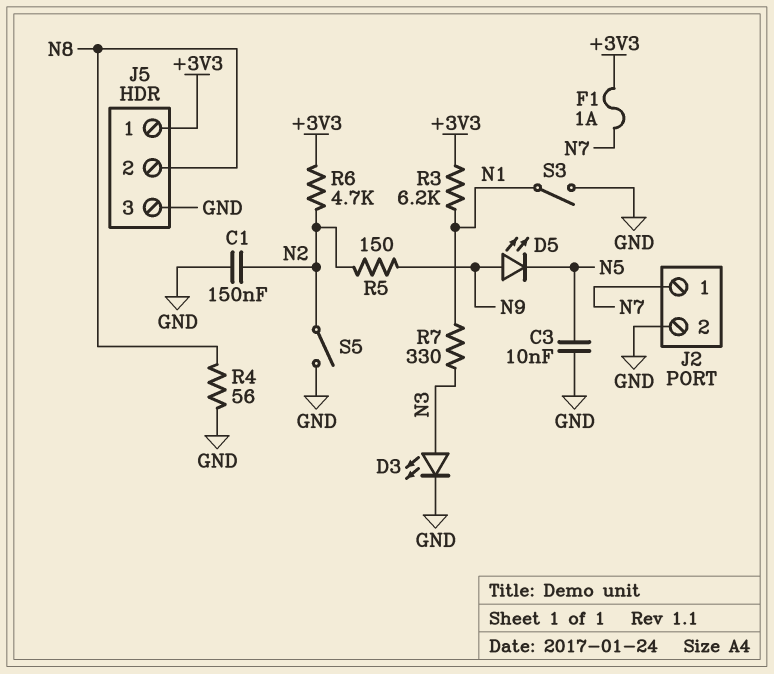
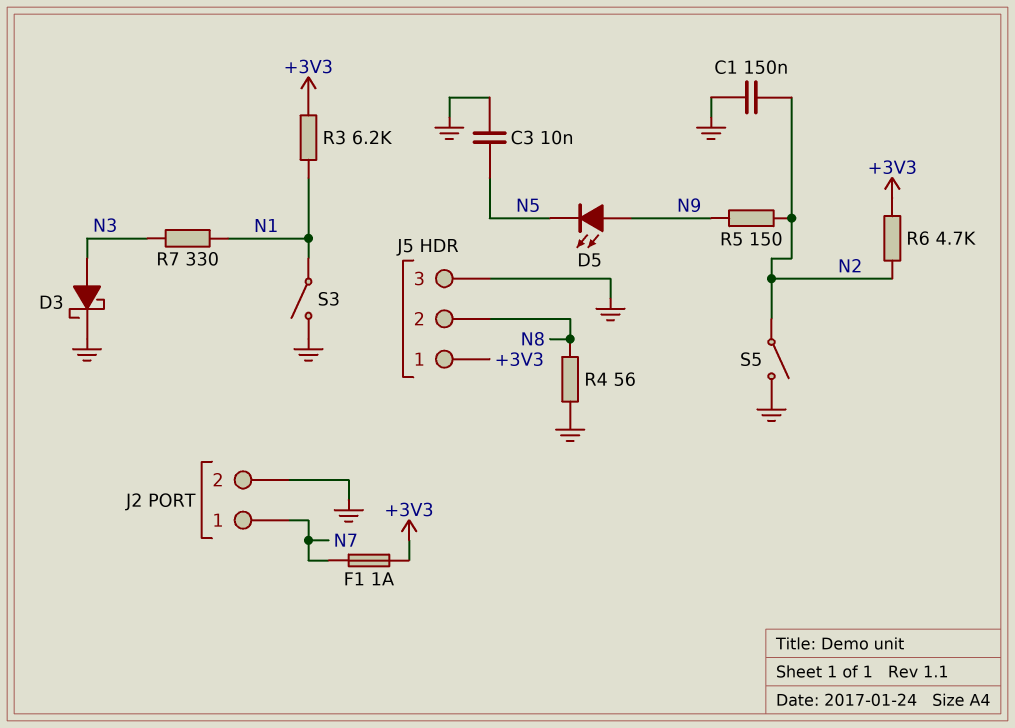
D3: LED (A N3, K GND) -> schottky (A N3, K GND)

